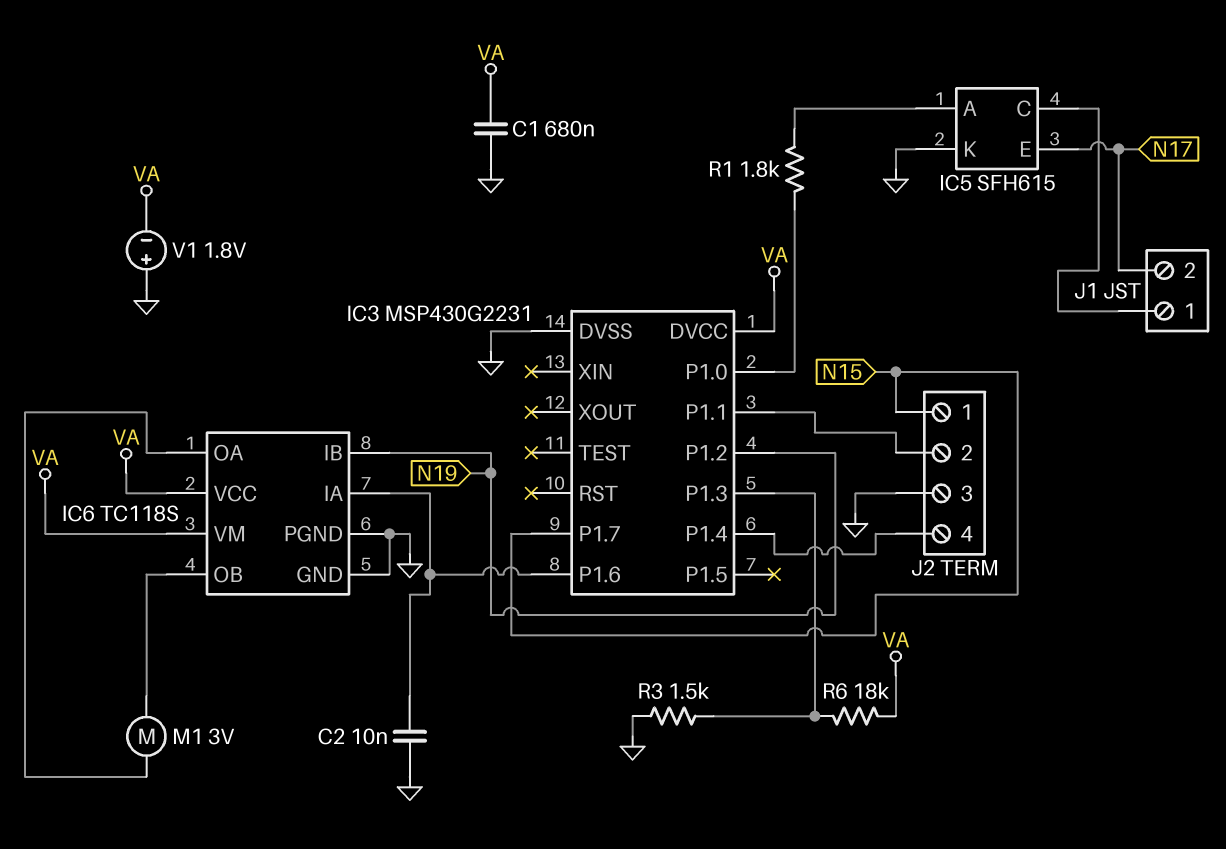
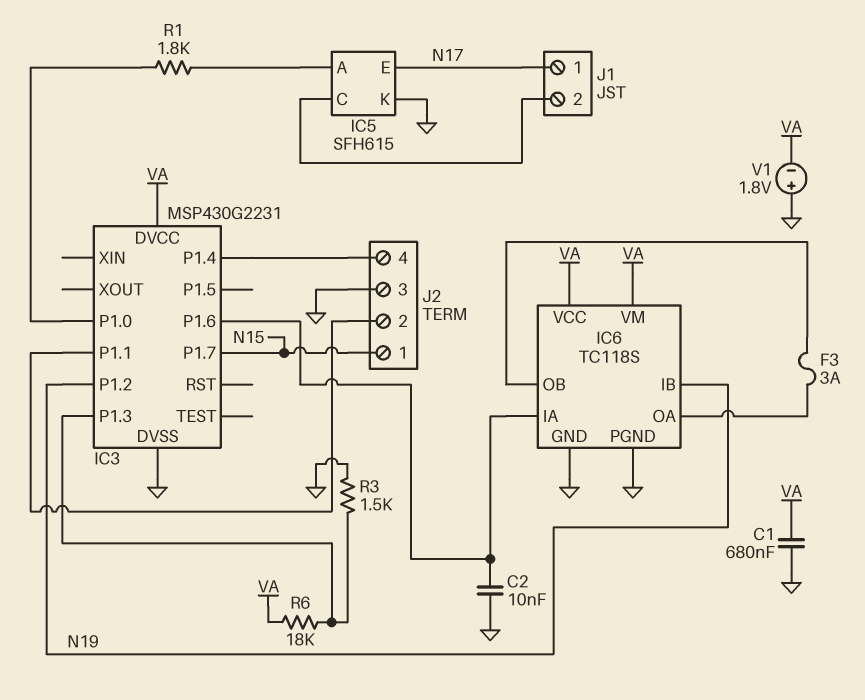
F3: none -> 3A (IC6/OA, IC6/OB)
J1 pin 1: IC5/C -> N17
J1 pin 2: N17 -> IC5/C
M1: motor 3V (IC6/OA, IC6/OB) -> none

